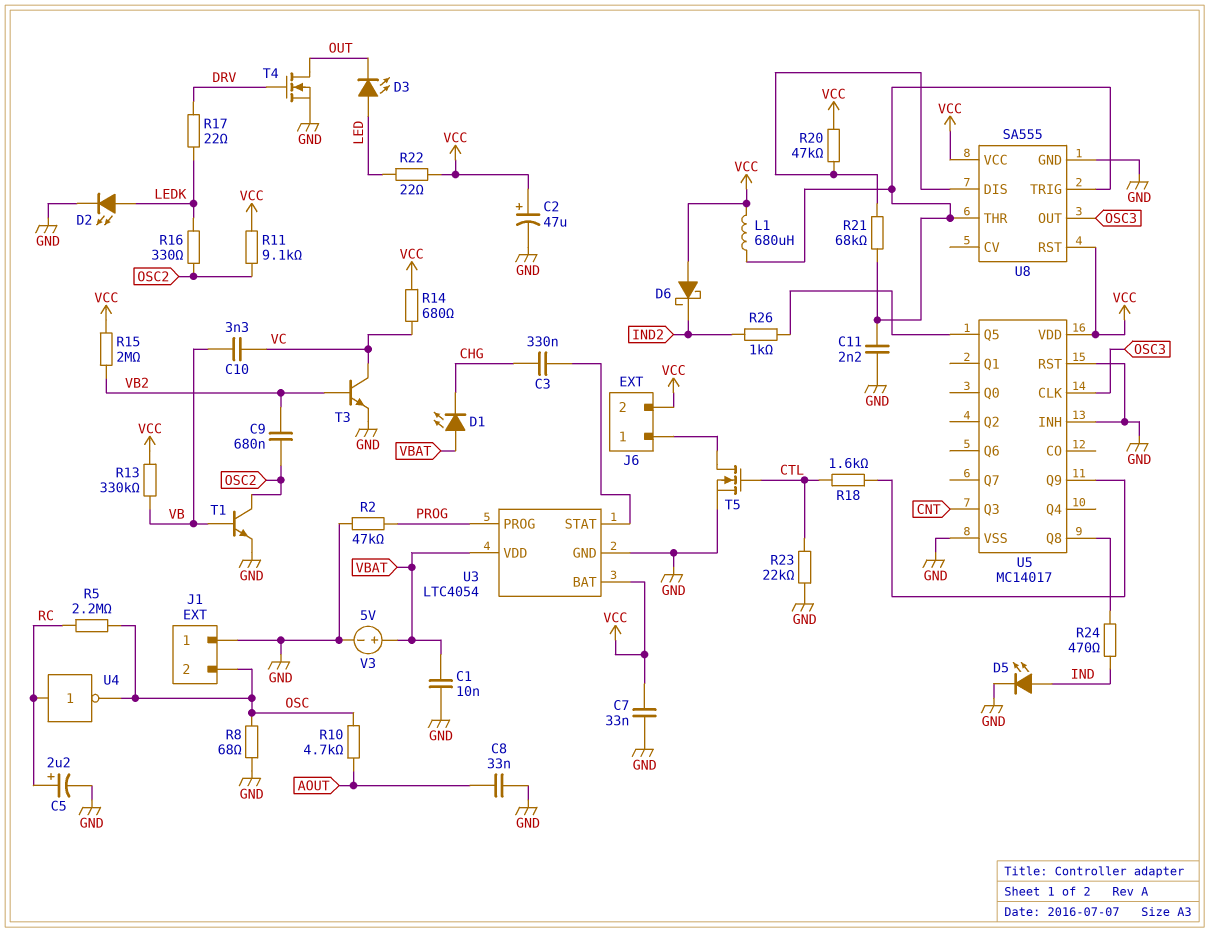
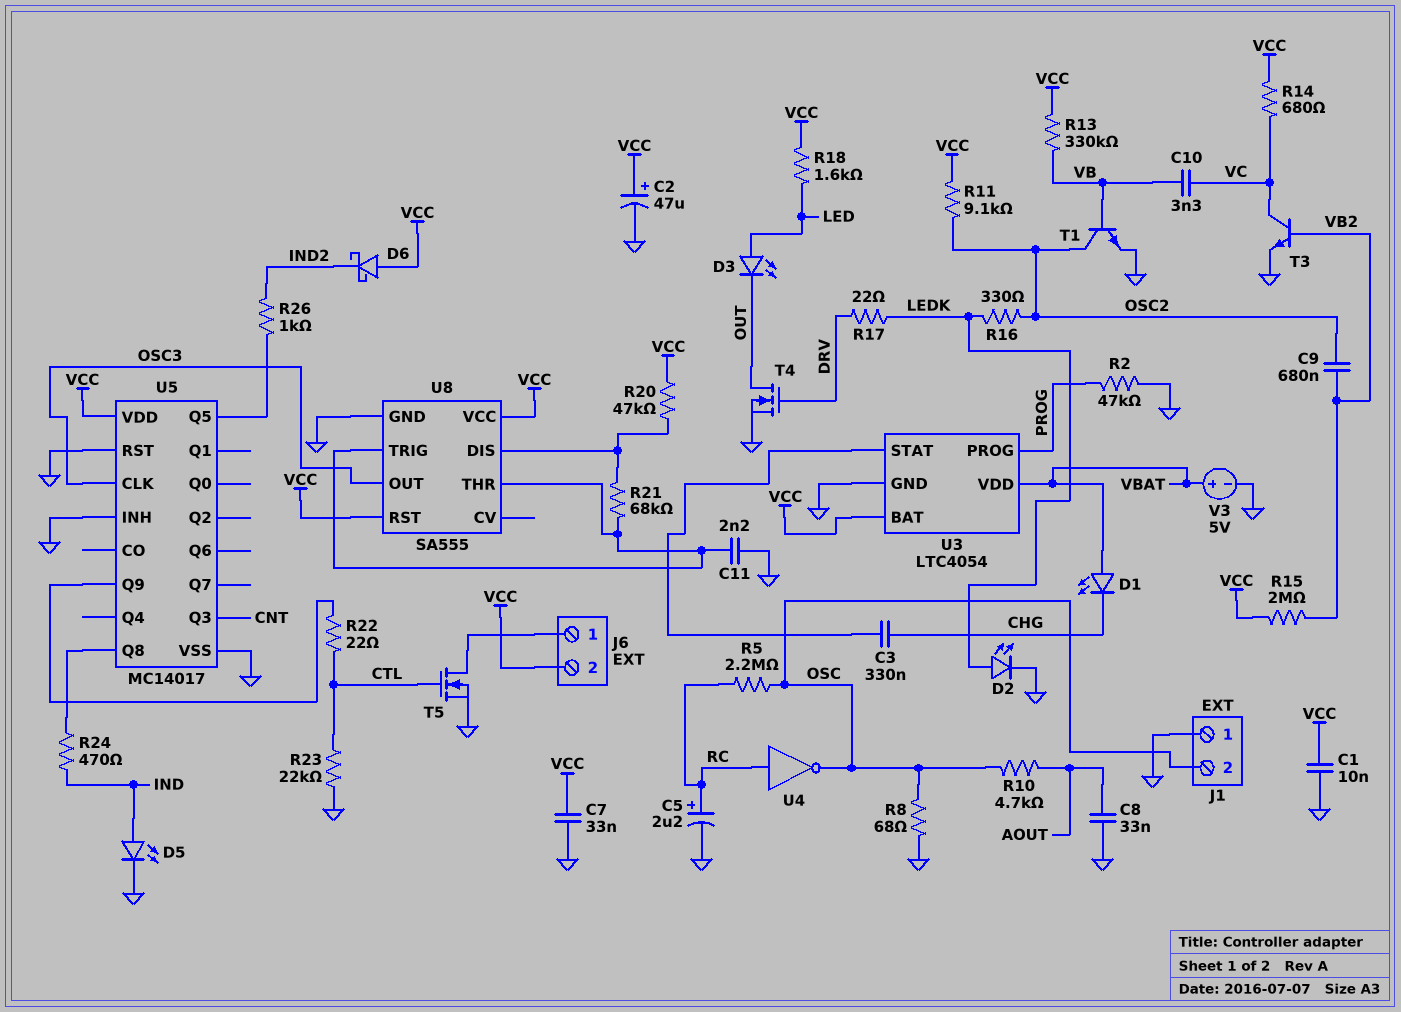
C1: 10nF (GND, VBAT) -> 10nF (GND, VCC)
L1: 680uH (U8/THR, VCC) -> none
R18: 1.6k (CTL, U5/Q9) -> 1.6k (LED, VCC)
R22: 22 (LED, VCC) -> 22 (CTL, U5/Q9)

